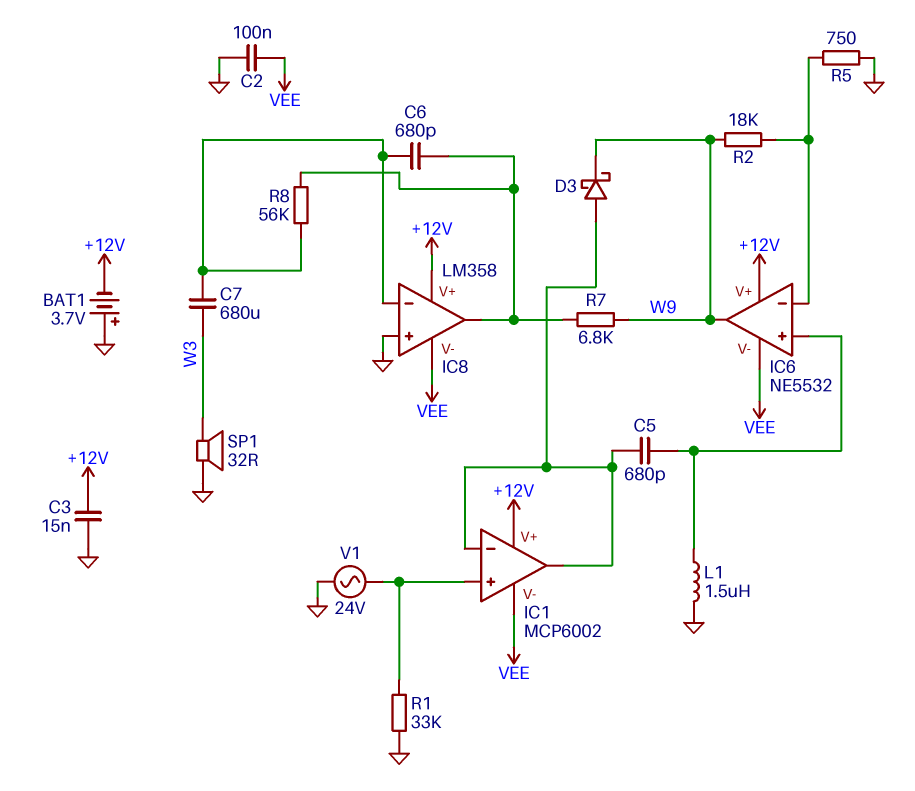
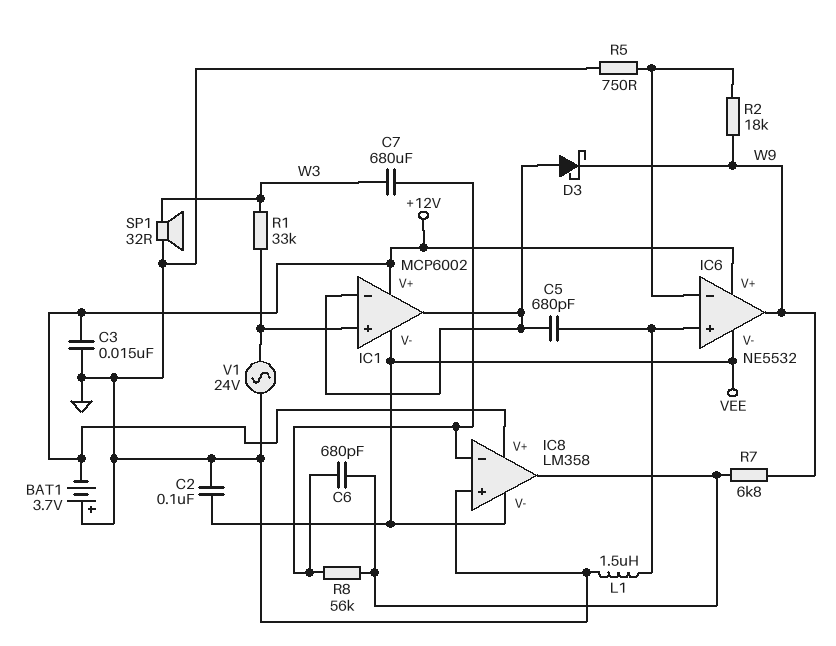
R1: 33k (GND, IC1/in+) -> 33k (IC1/in+, W3)

